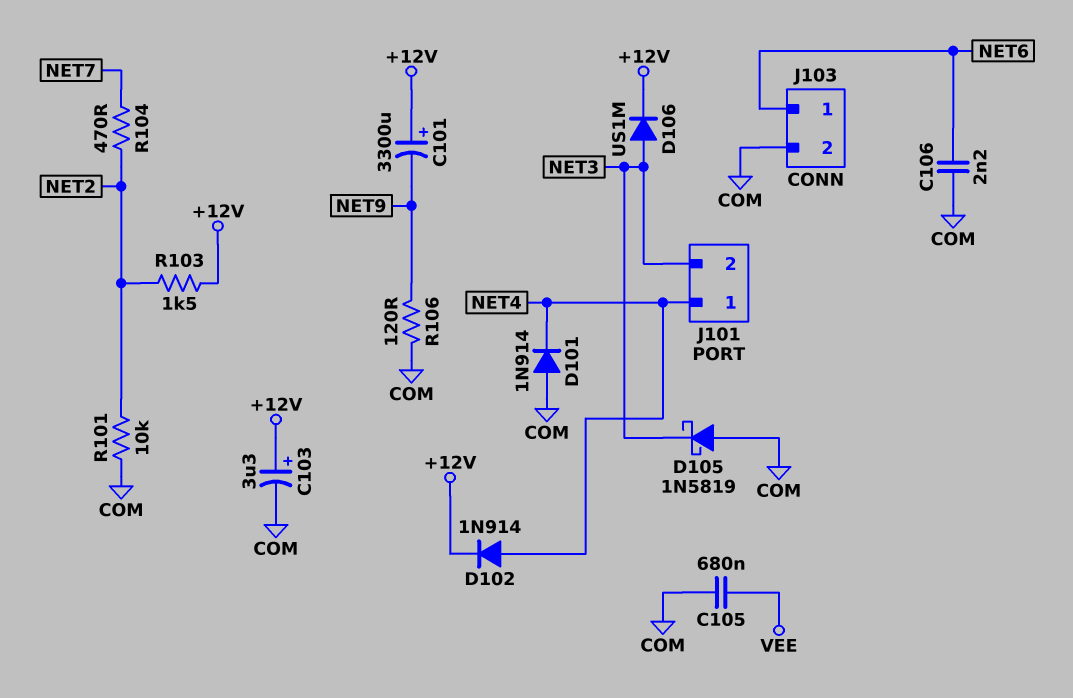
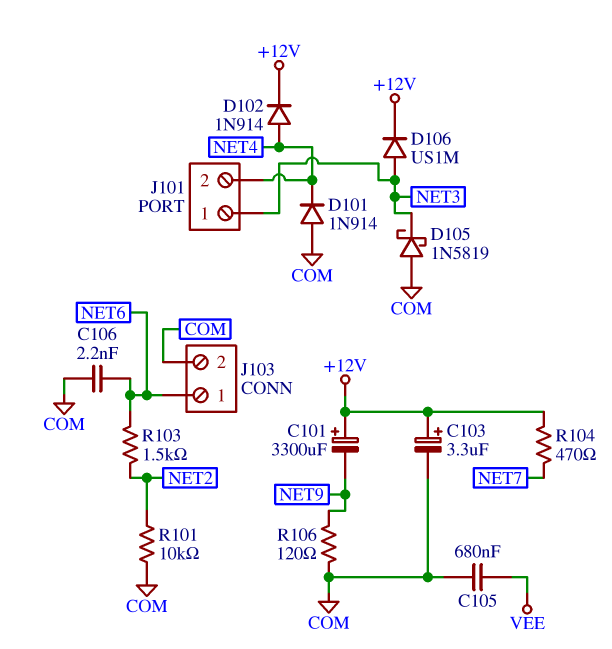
J101 pin 1: NET4 -> NET3
J101 pin 2: NET3 -> NET4
R103: 1.5k (+12V, NET2) -> 1.5k (NET2, NET6)
R104: 470 (NET2, NET7) -> 470 (+12V, NET7)

